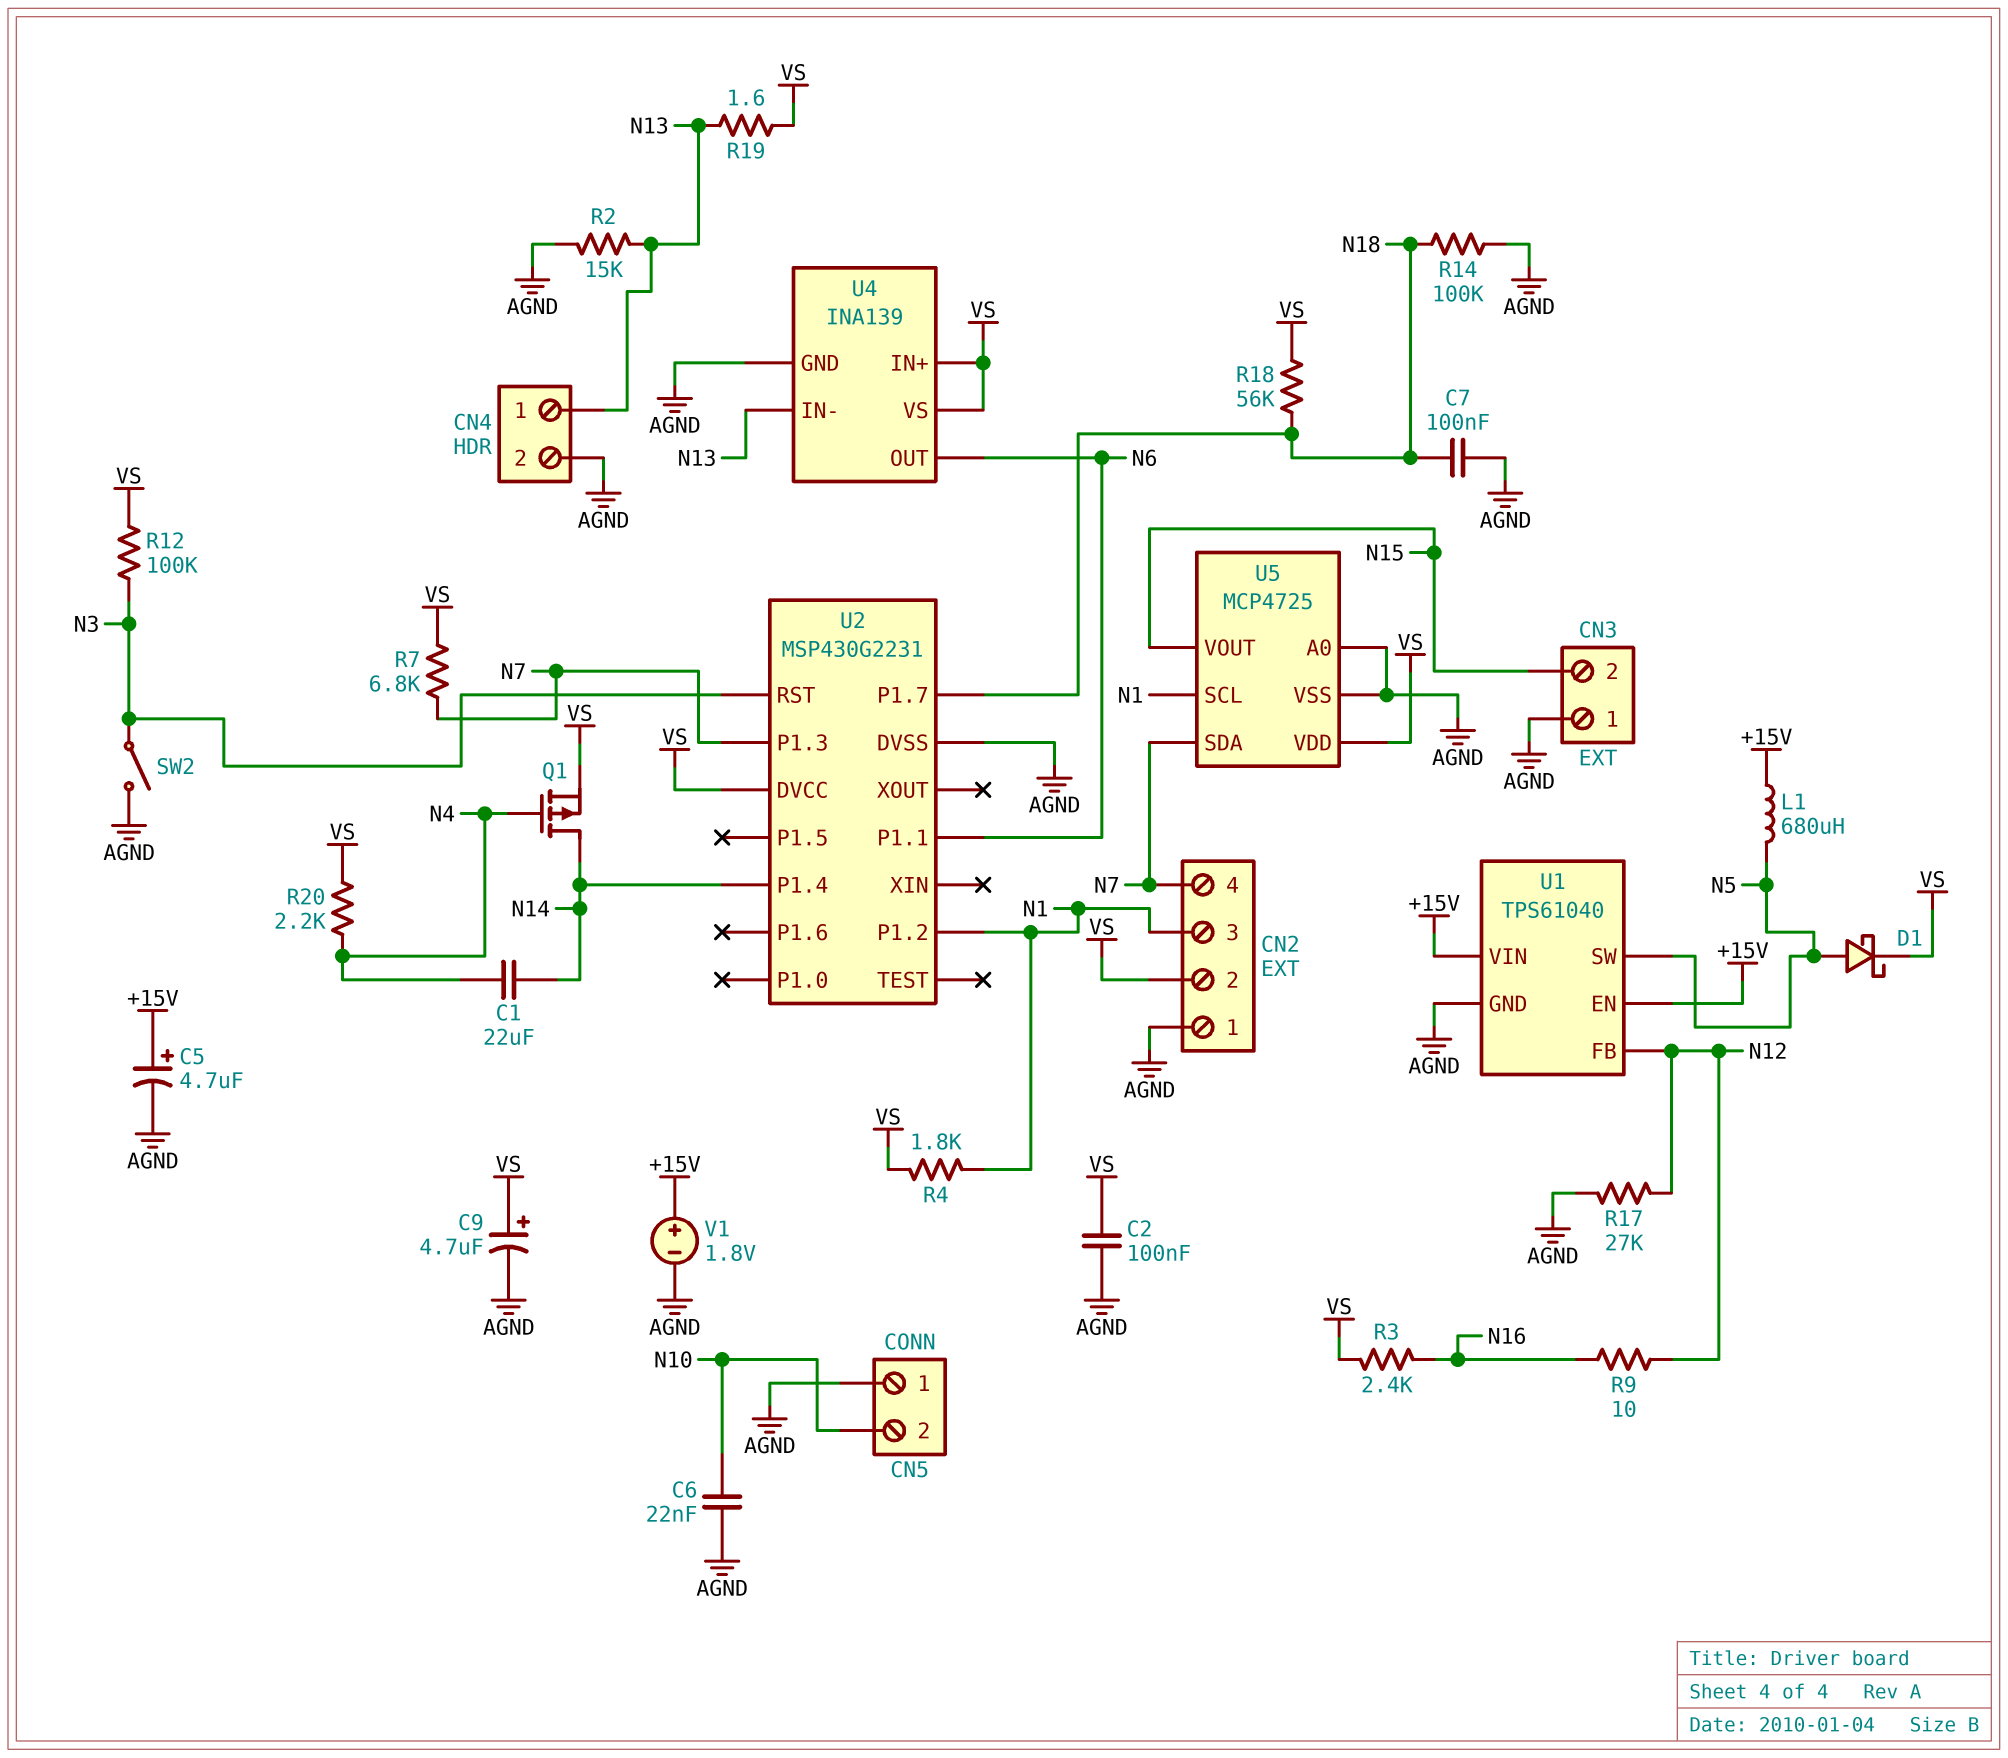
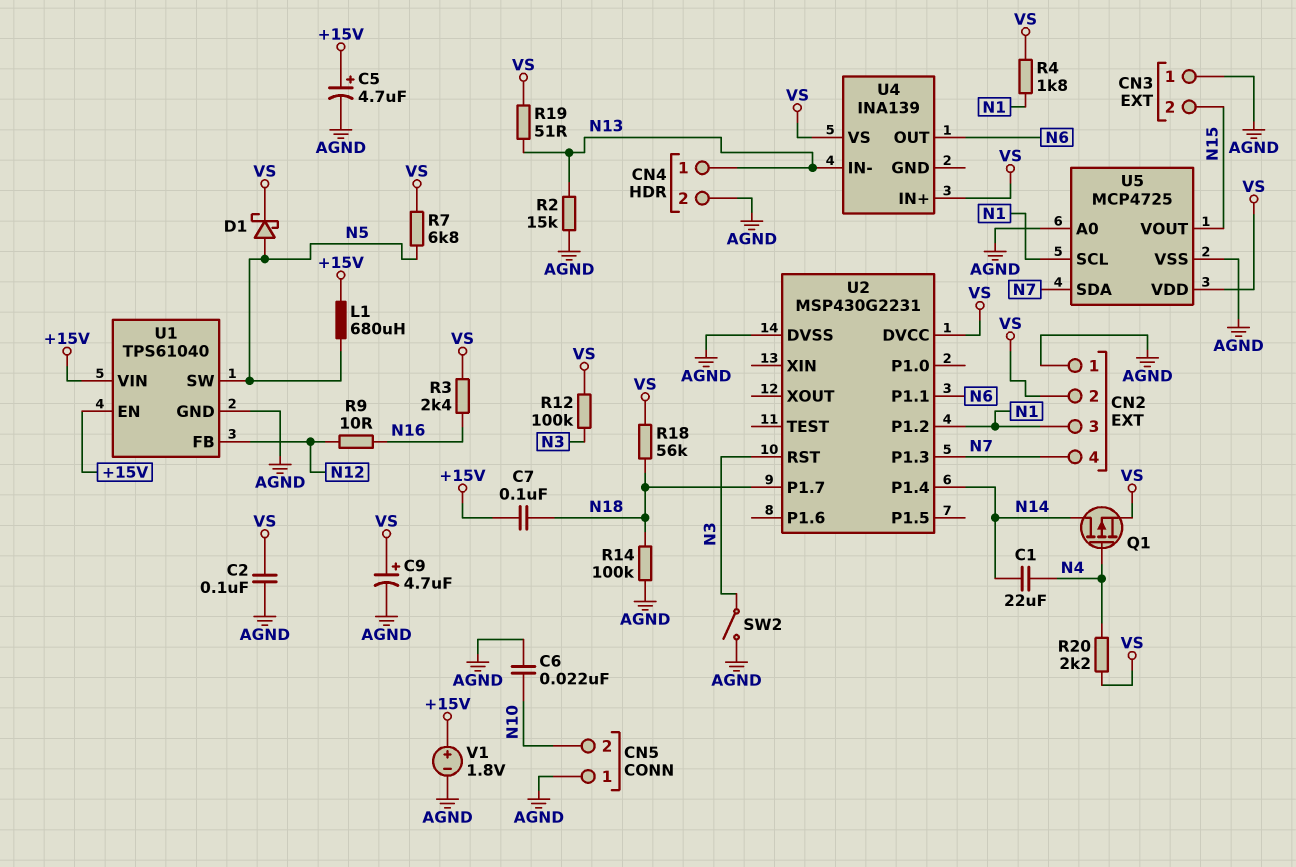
C7: 100nF (AGND, N18) -> 100nF (+15V, N18)
R7: 6.8k (N7, VS) -> 6.8k (N5, VS)
R17: 27k (AGND, N12) -> none
R19: 1.6 (N13, VS) -> 51 (N13, VS)
U4 pin GND: AGND -> none

